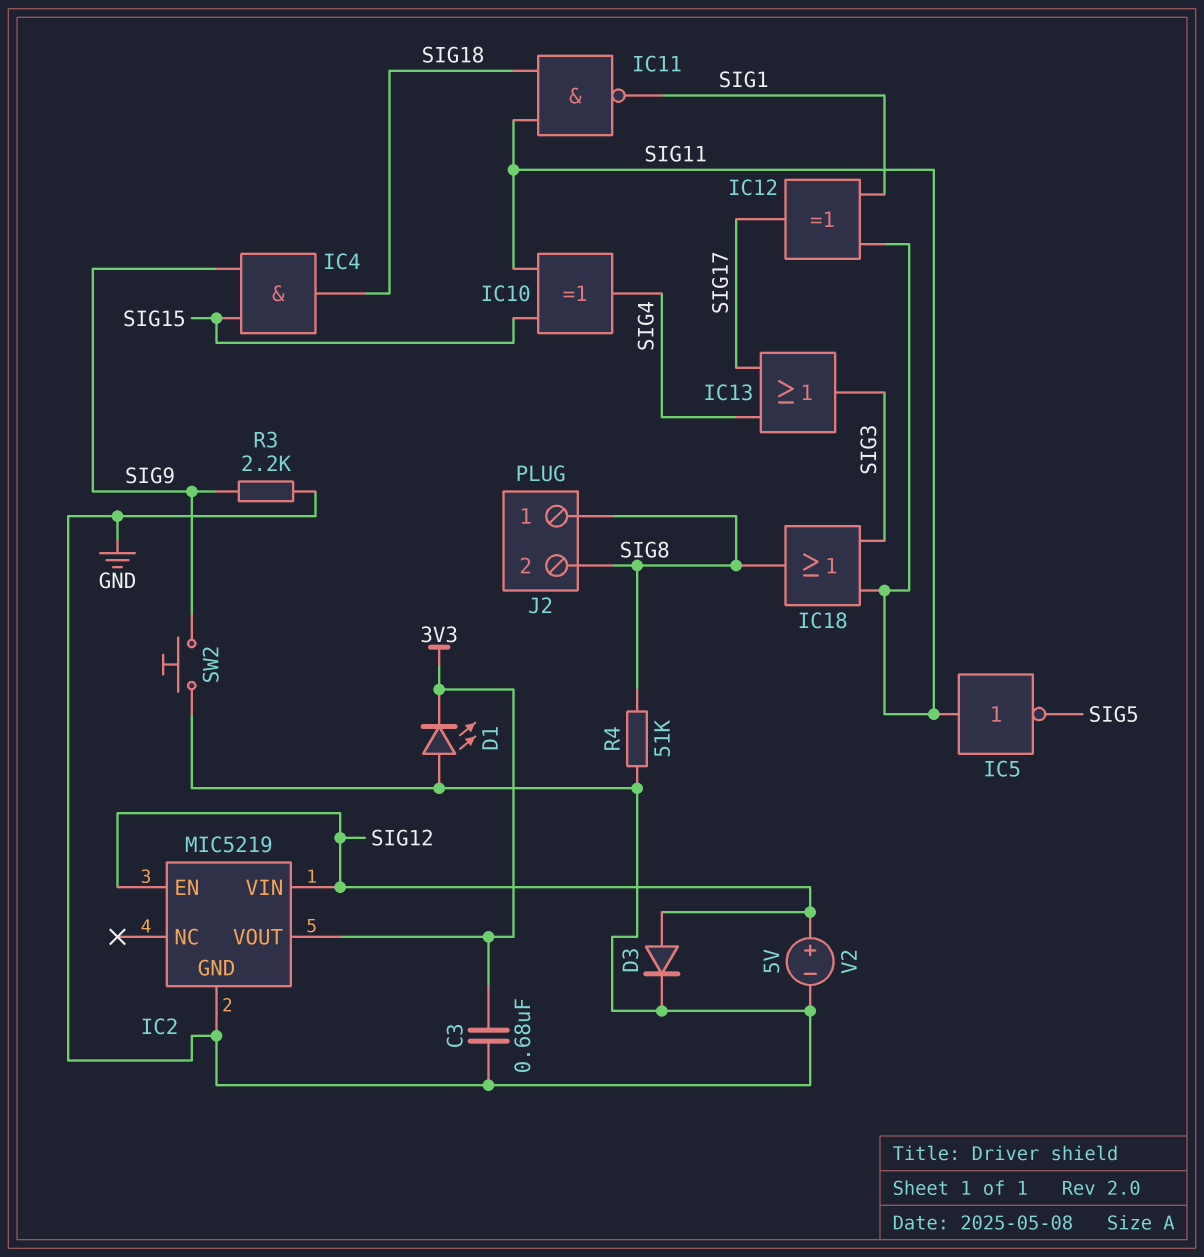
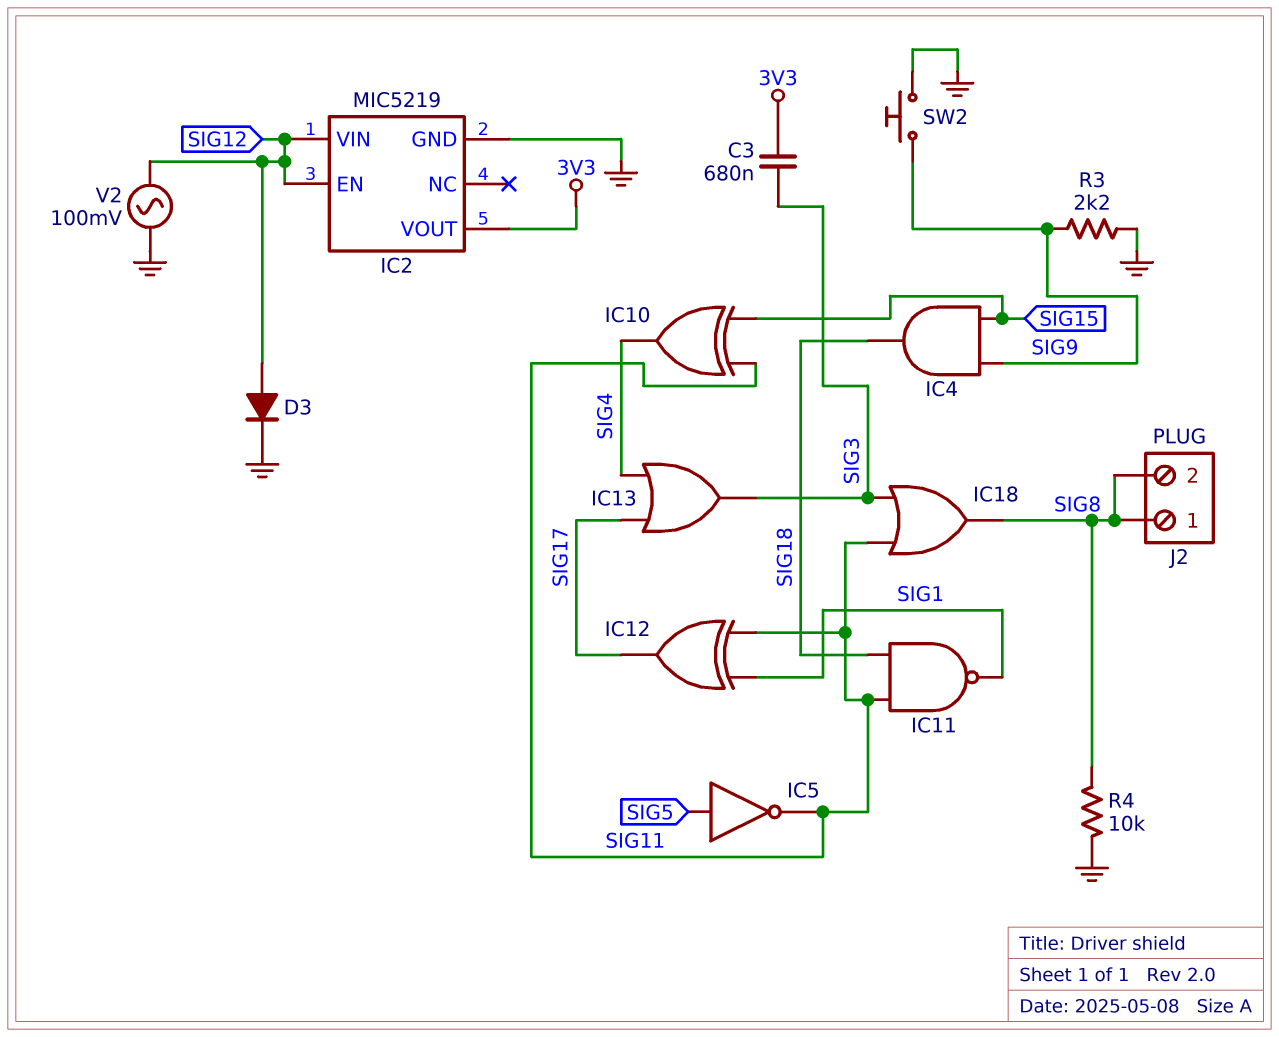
C3: 680nF (3V3, GND) -> 680nF (3V3, SIG3)
D1: LED (A GND, K 3V3) -> none
IC5: NOT (in SIG11, out SIG5) -> NOT (in SIG5, out SIG11)
R4: 51k (GND, SIG8) -> 10k (GND, SIG8)
V2: 5V (plus SIG12, minus GND) -> AC 100mV (GND, SIG12)

